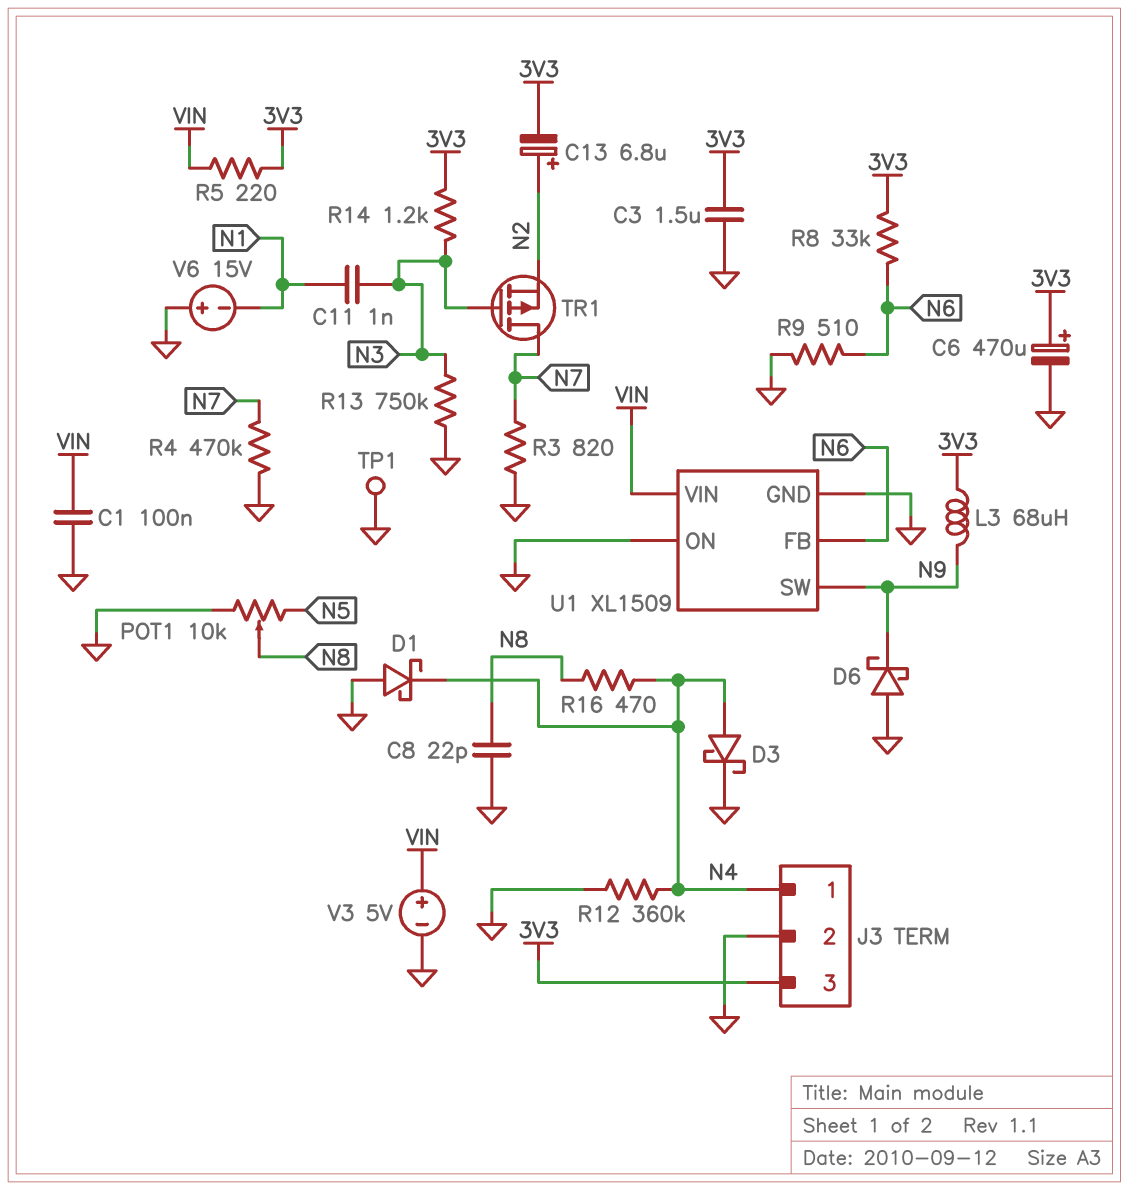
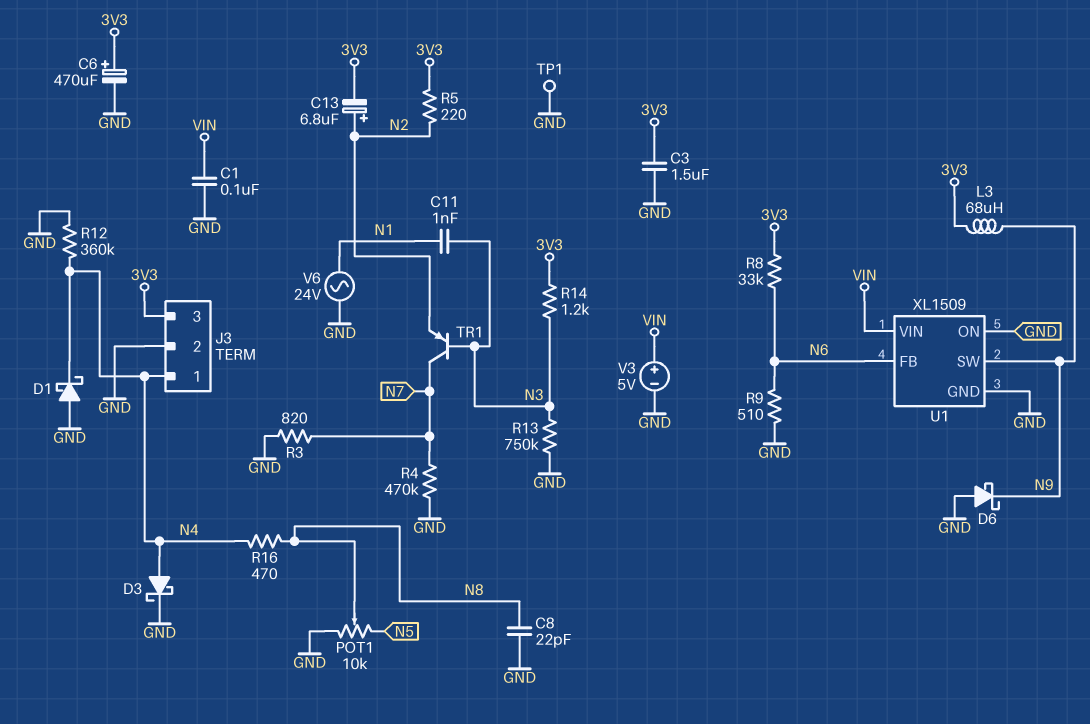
R5: 220 (3V3, VIN) -> 220 (3V3, N2)
TR1: PMOS (G N3, D N7, S N2) -> PNP (B N3, C N7, E N2)
V6: 15V (plus GND, minus N1) -> AC 24V (GND, N1)

